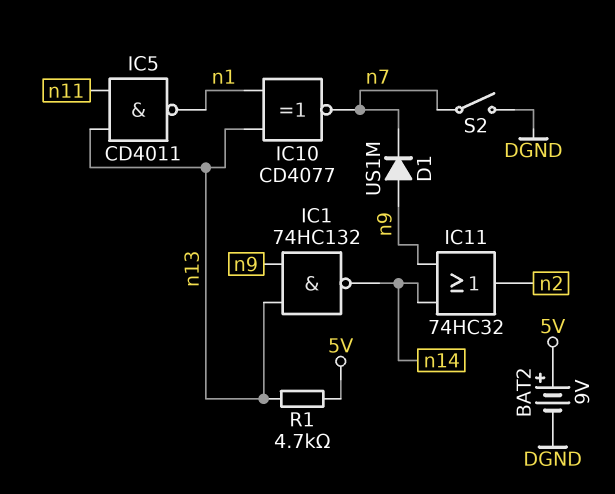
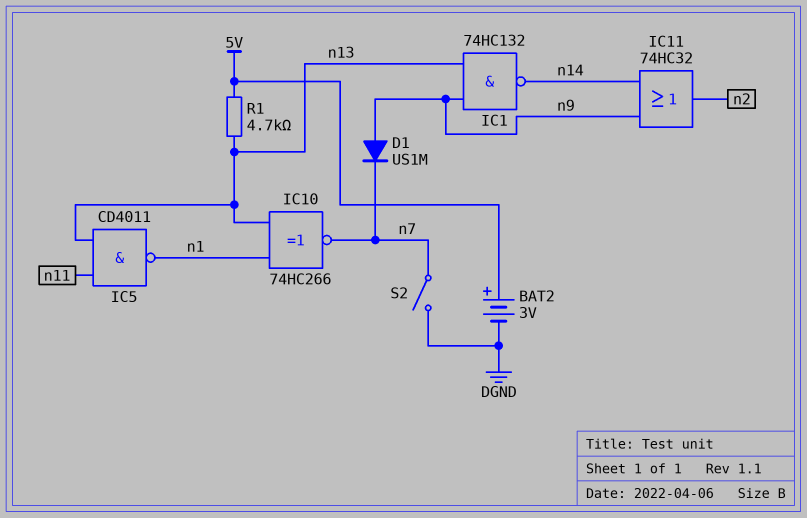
BAT2: 9V (plus 5V, minus DGND) -> 3V (plus 5V, minus DGND)
IC10: XNOR CD4077 (in n1, in n13, out n7) -> XNOR 74HC266 (in n1, in n13, out n7)

